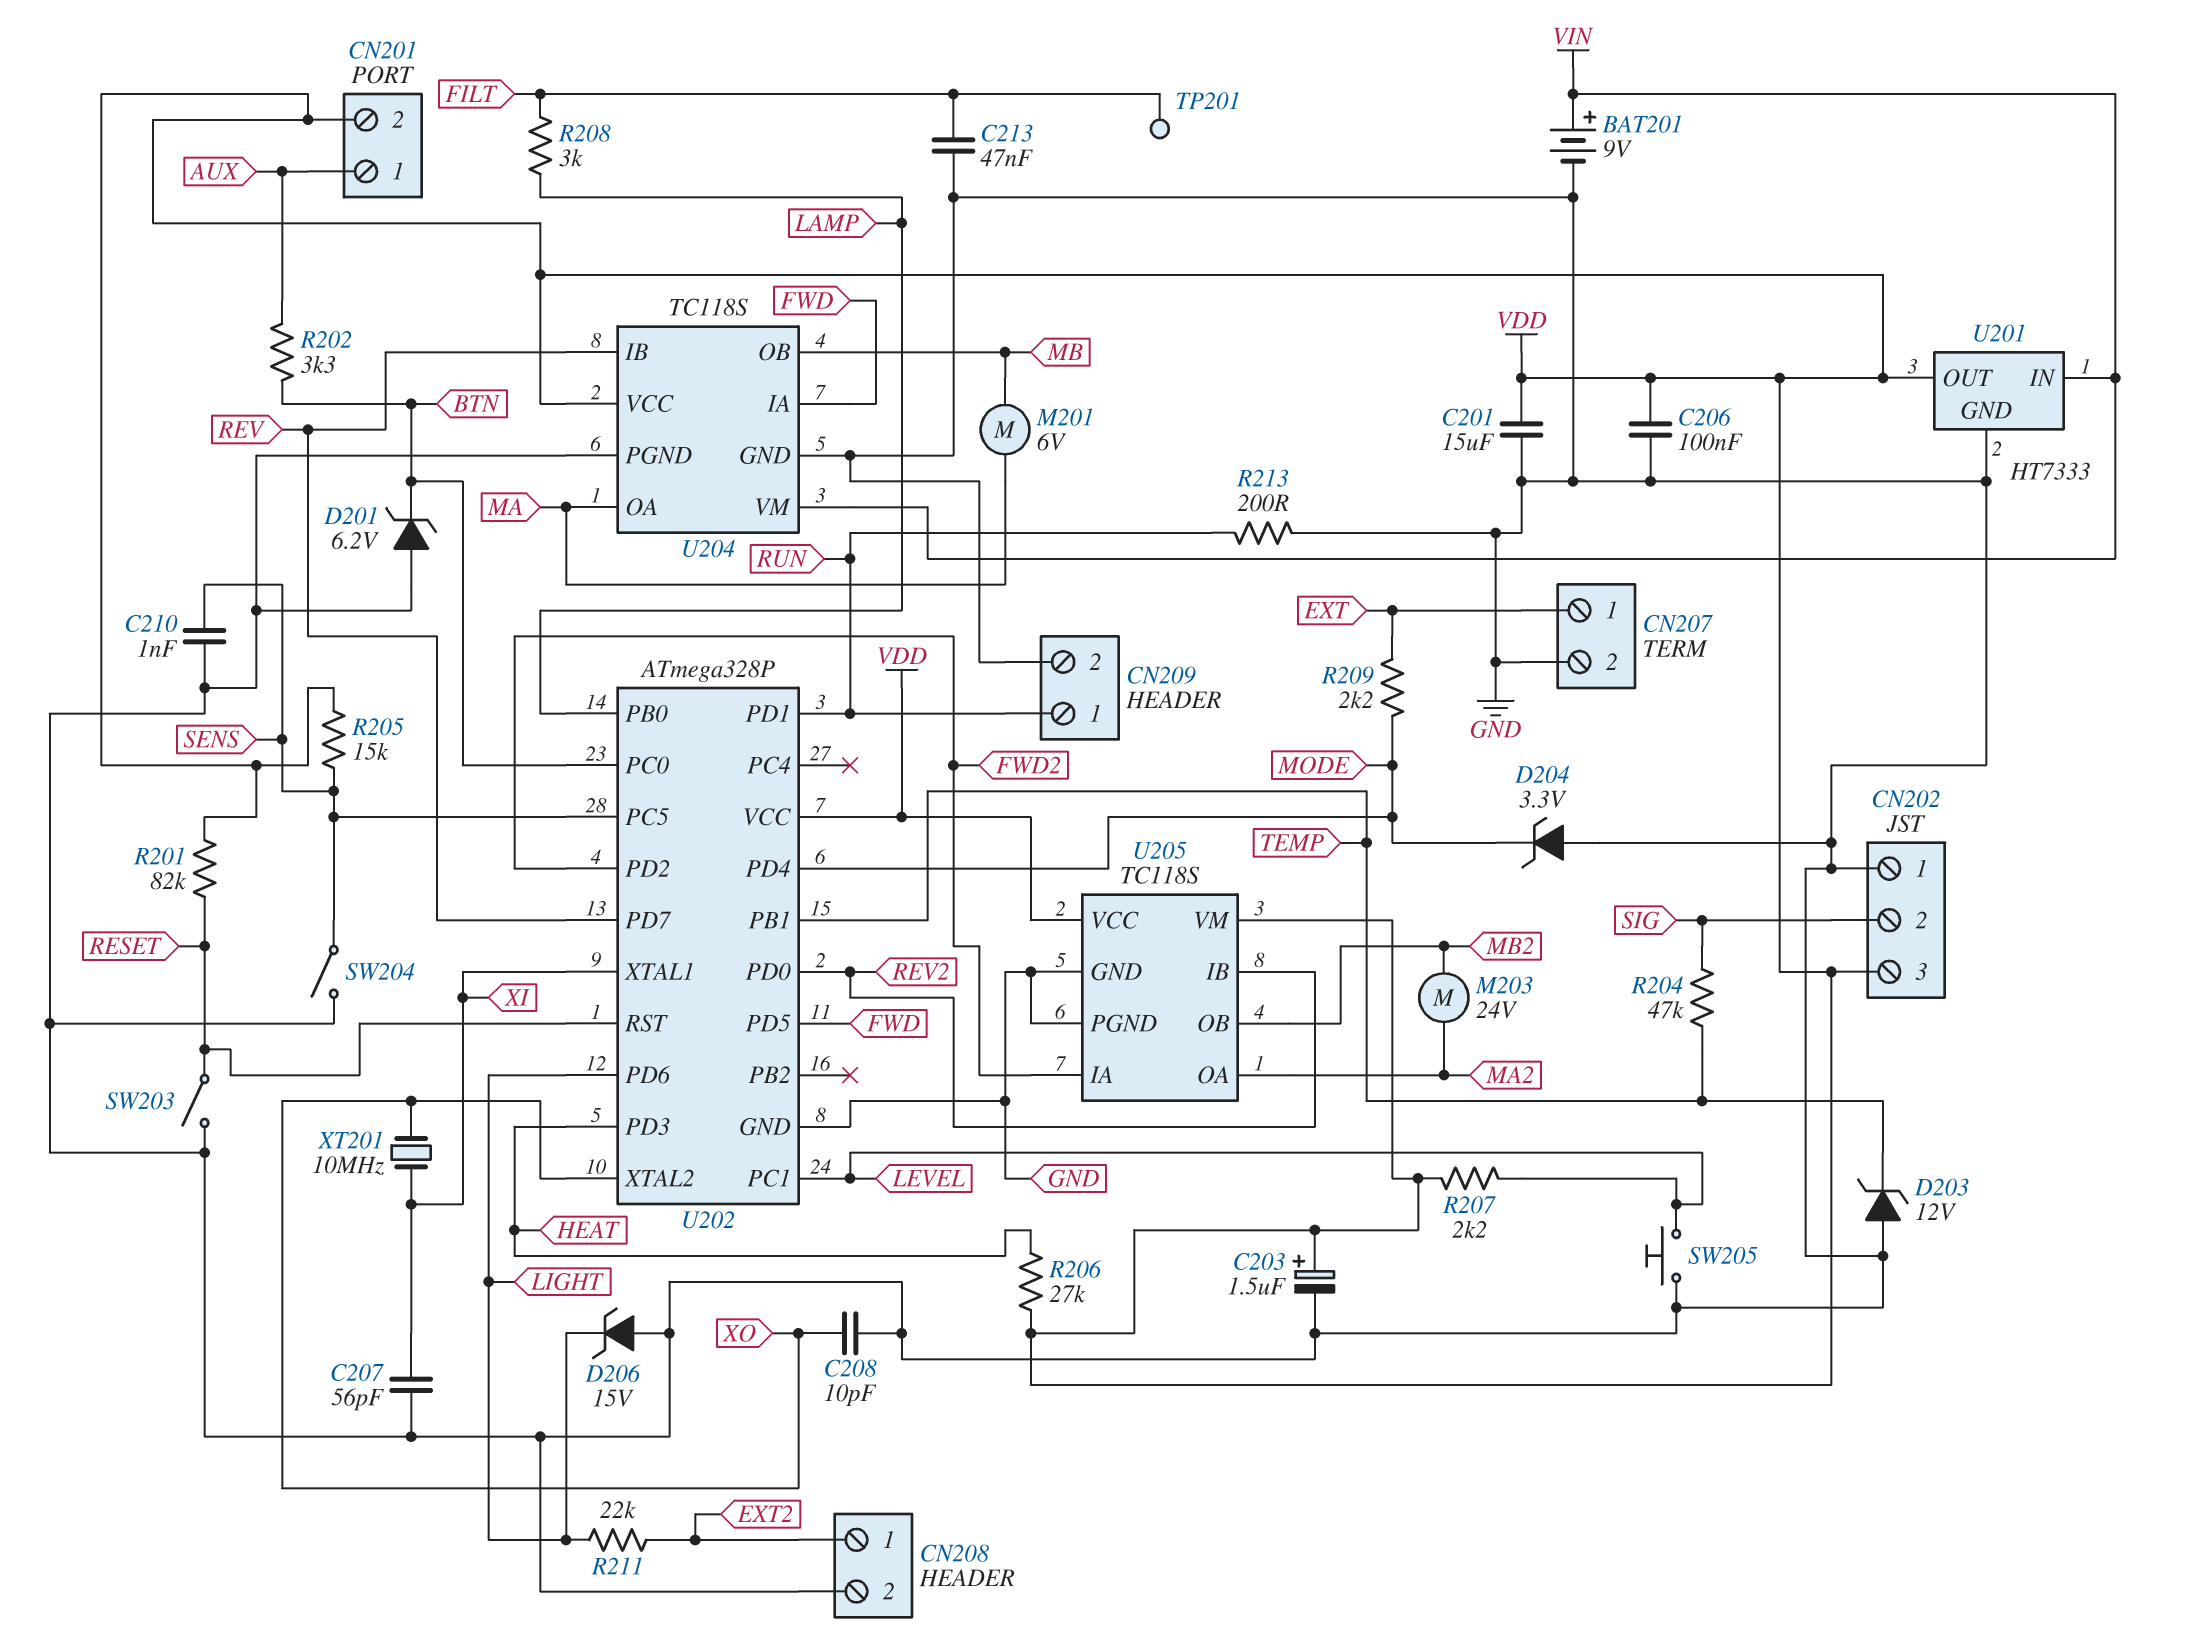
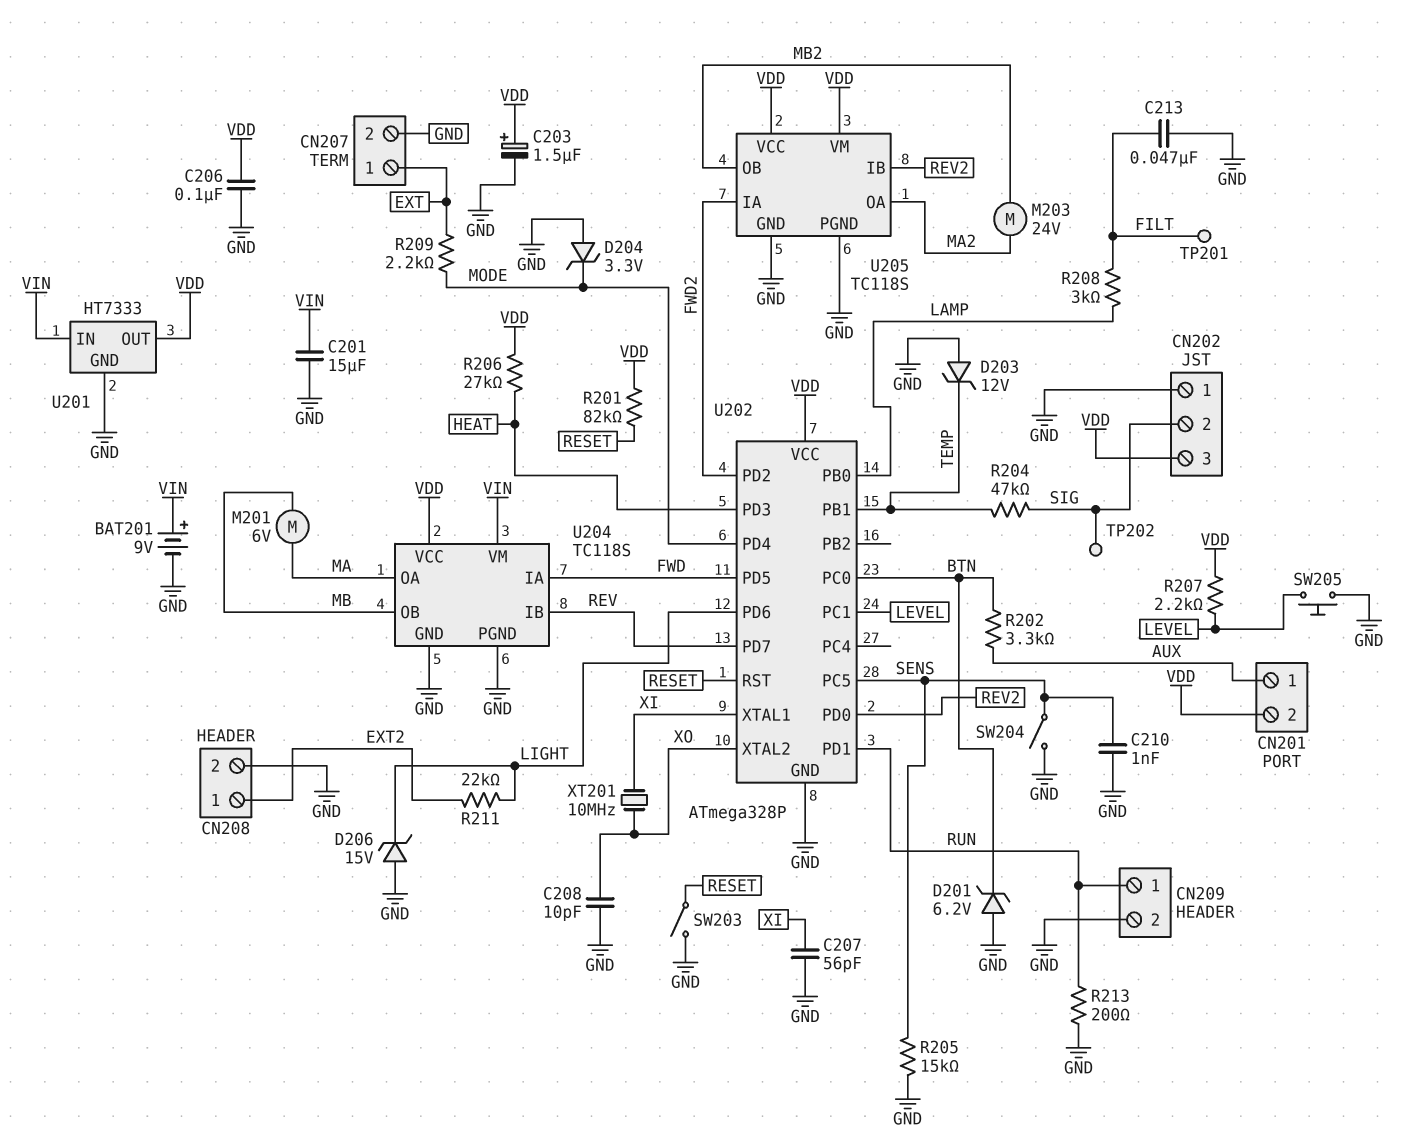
C201: 15uF (GND, VDD) -> 15uF (GND, VIN)
R205: 15k (SENS, VDD) -> 15k (GND, SENS)
TP202: none -> test point (SIG)

